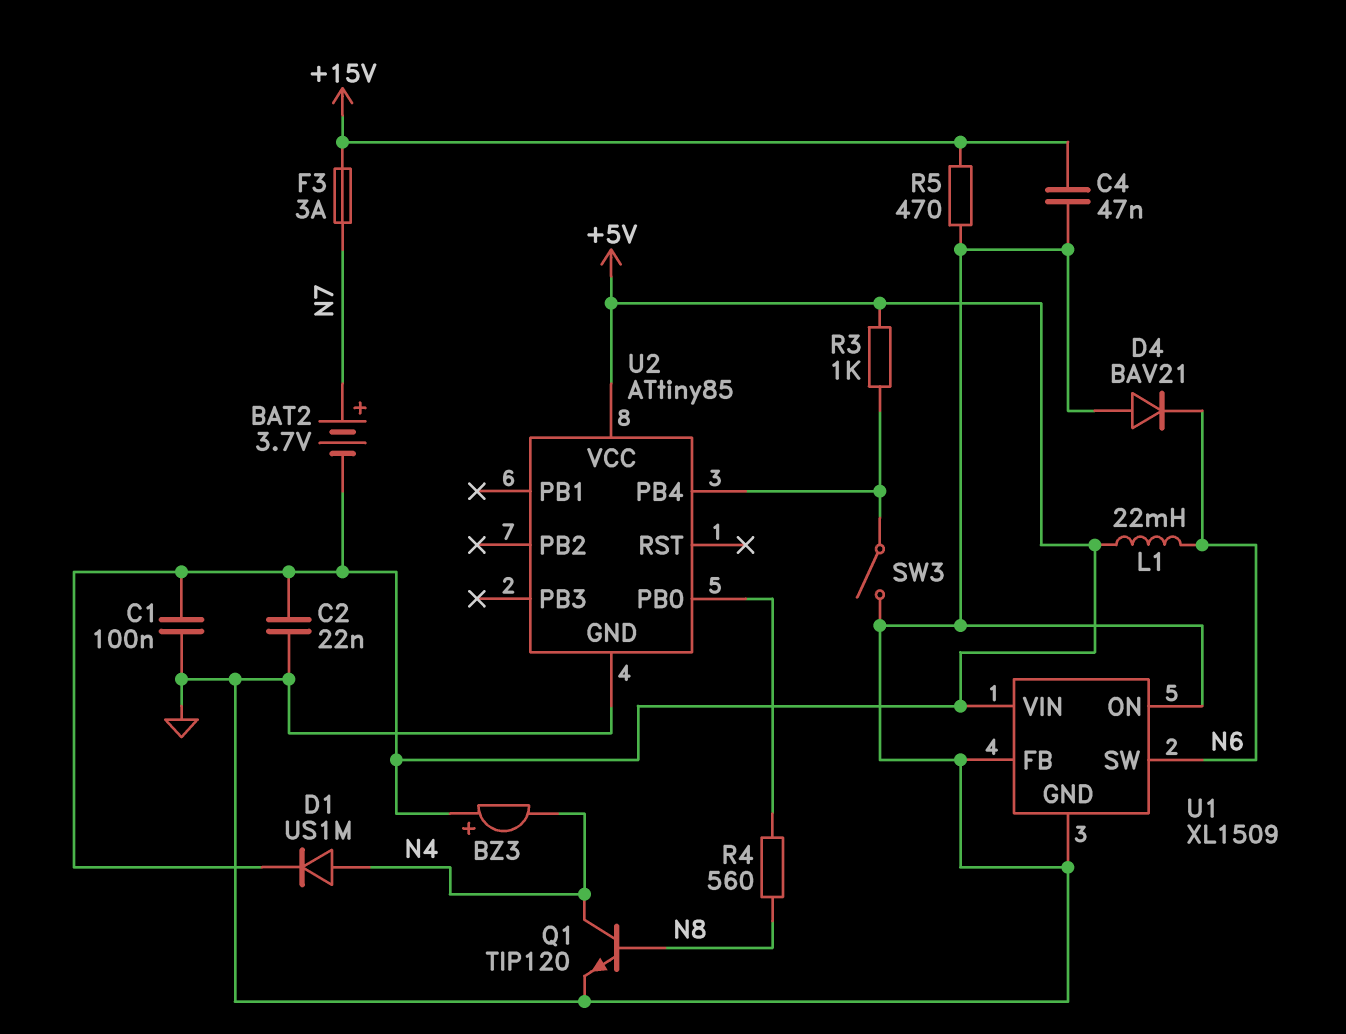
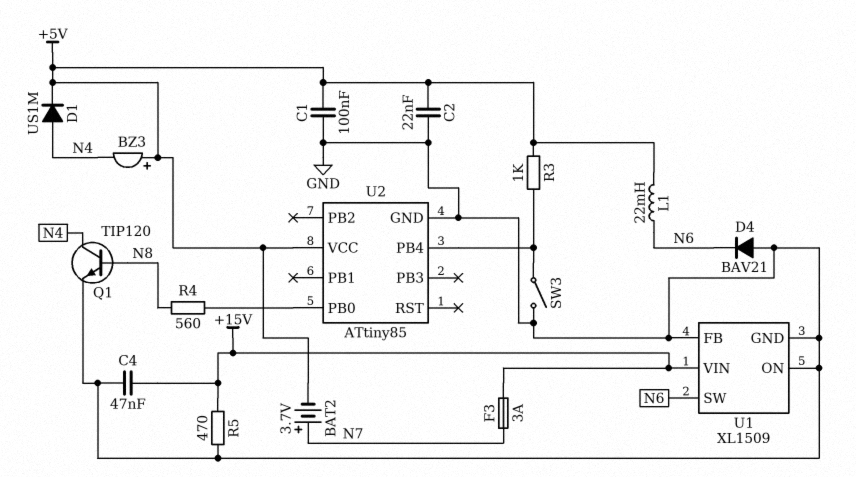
U1 pin VIN: +5V -> +15V

